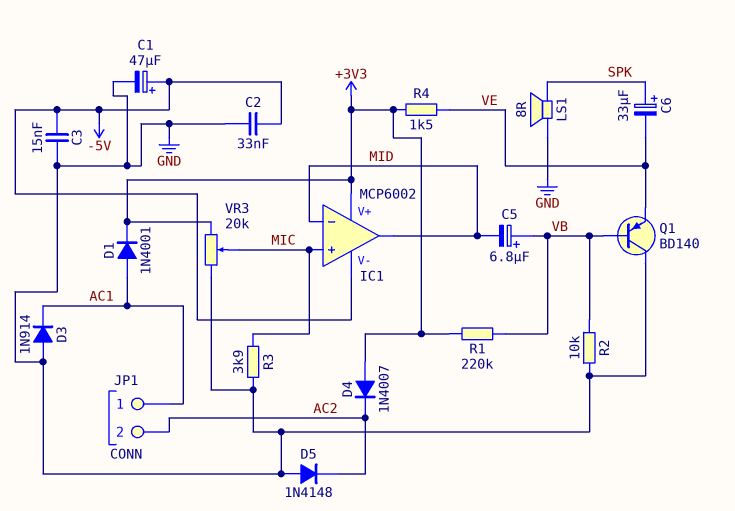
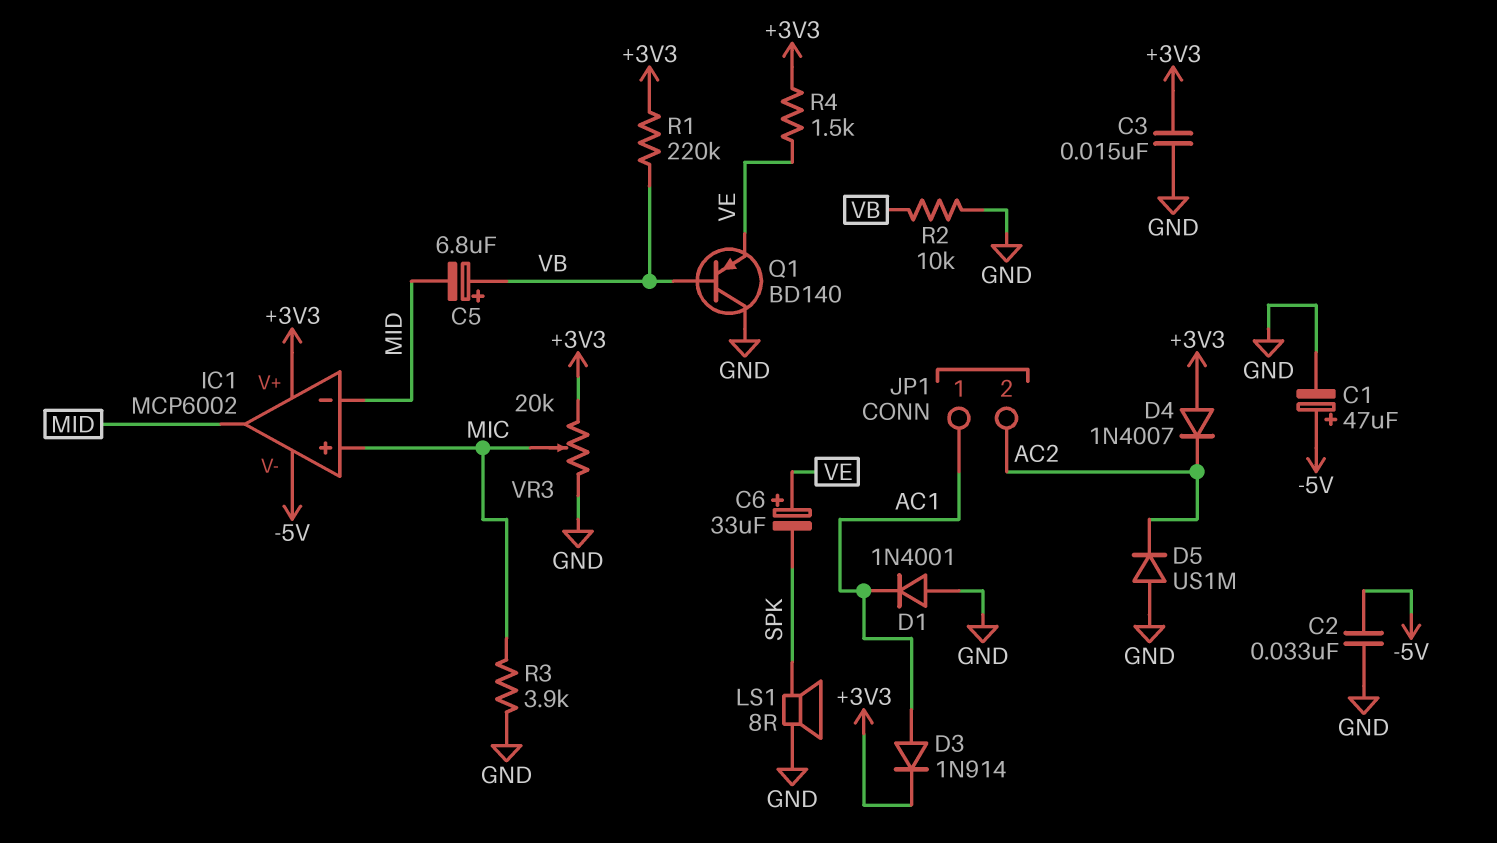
C3: 15nF (-5V, GND) -> 15nF (+3V3, GND)
C6: 33uF (plus SPK, minus VE) -> 33uF (plus VE, minus SPK)
D1: diode 1N4001 (A AC1, K +3V3) -> diode 1N4001 (A GND, K AC1)
D3: diode 1N914 (A GND, K AC1) -> diode 1N914 (A AC1, K +3V3)
D5: diode 1N4148 (A GND, K AC2) -> diode US1M (A GND, K AC2)

